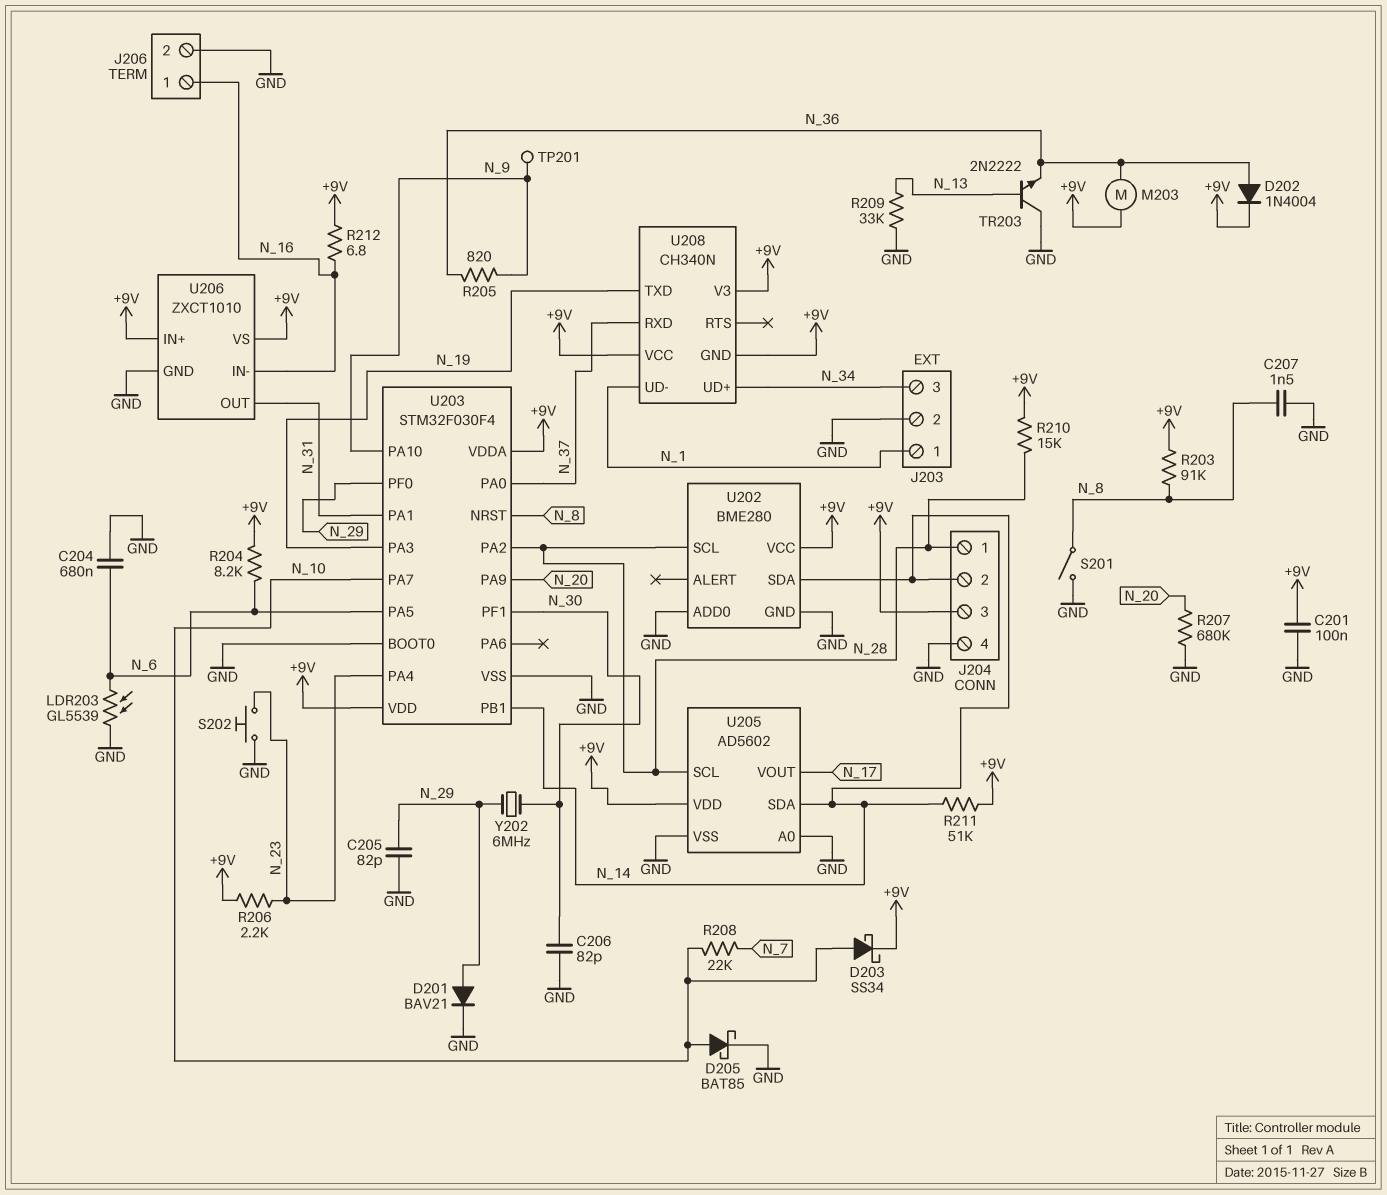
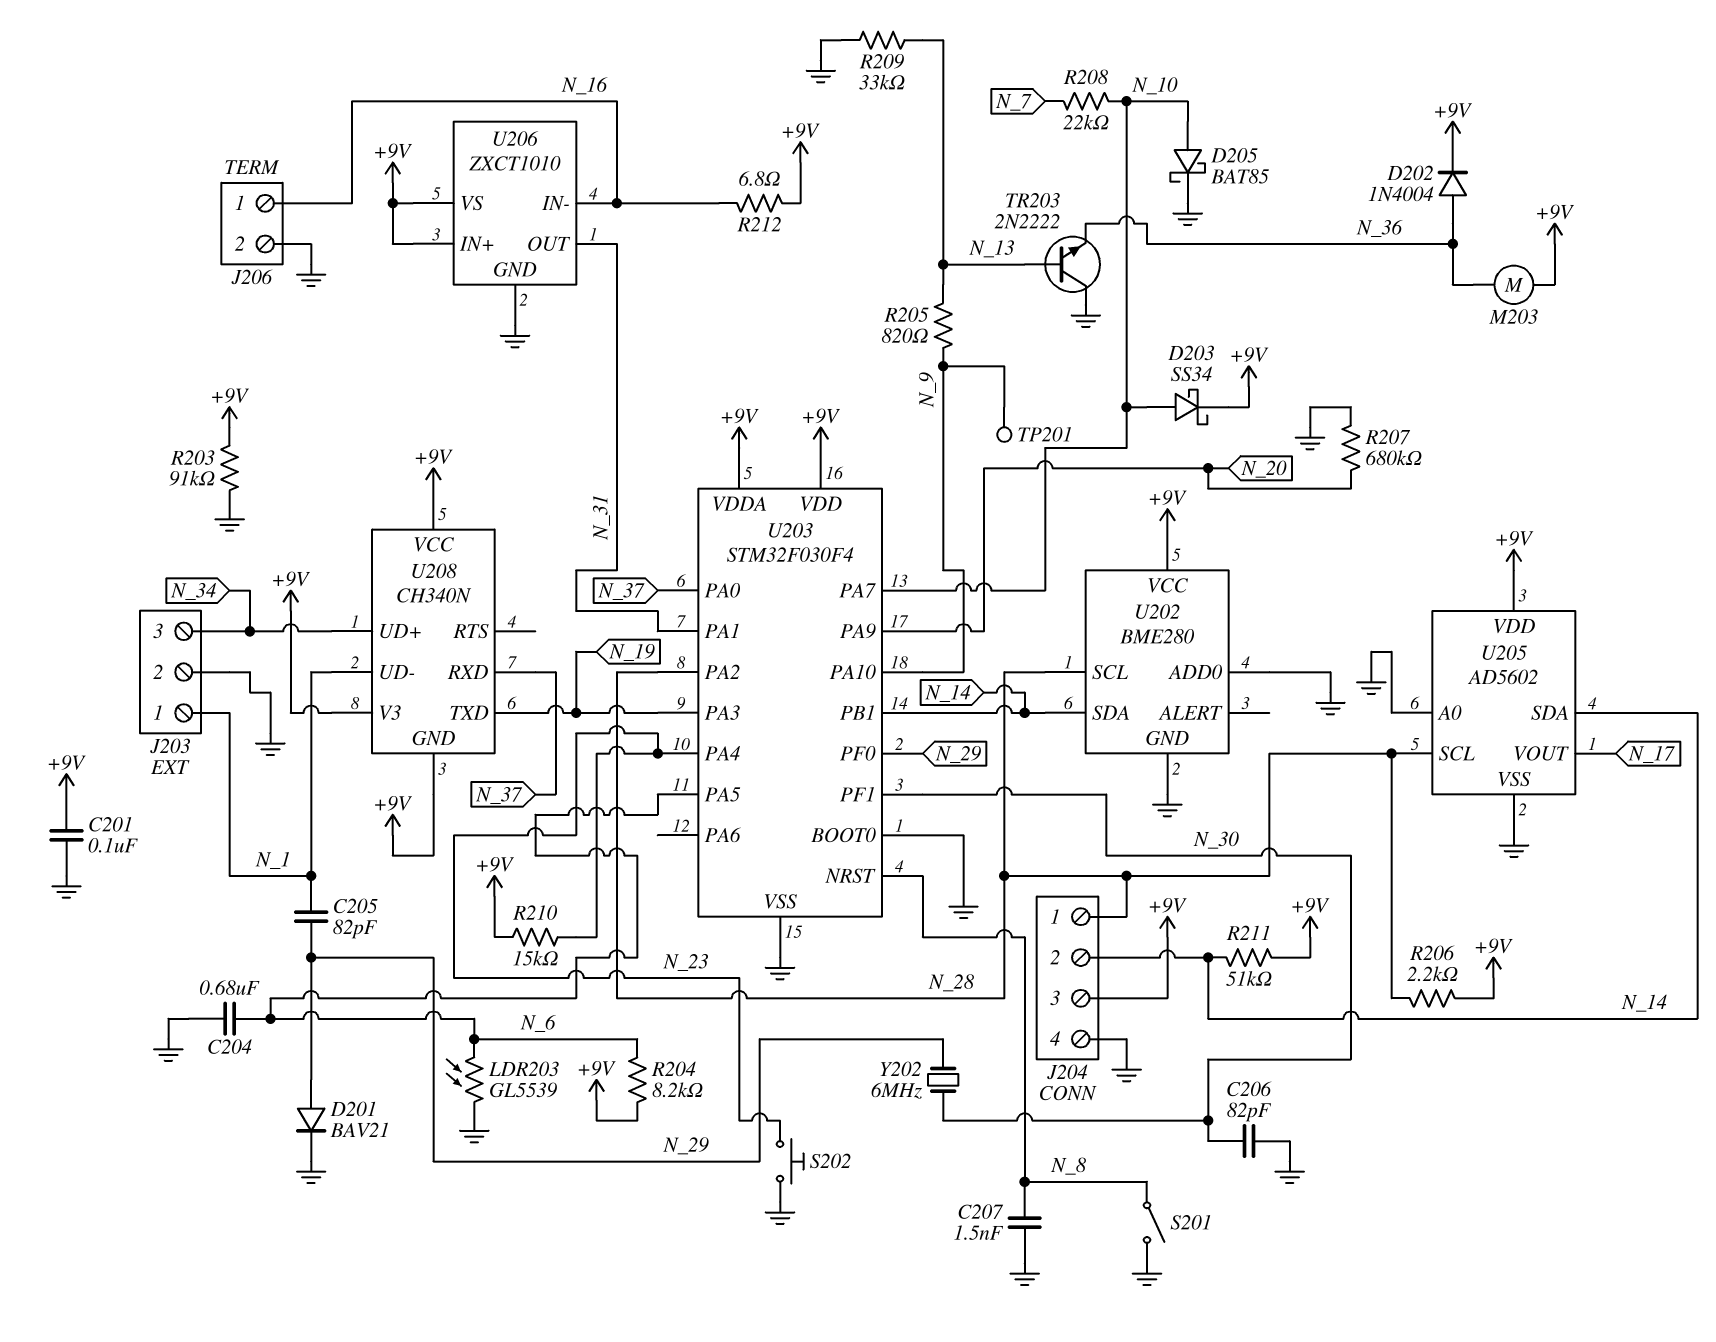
C205: 82pF (GND, N_29) -> 82pF (N_1, N_29)
R203: 91k (+9V, N_8) -> 91k (+9V, GND)
R205: 820 (N_9, N_36) -> 820 (N_9, N_13)
R206: 2.2k (+9V, N_23) -> 2.2k (+9V, N_28)
R210: 15k (+9V, N_28) -> 15k (+9V, N_23)

